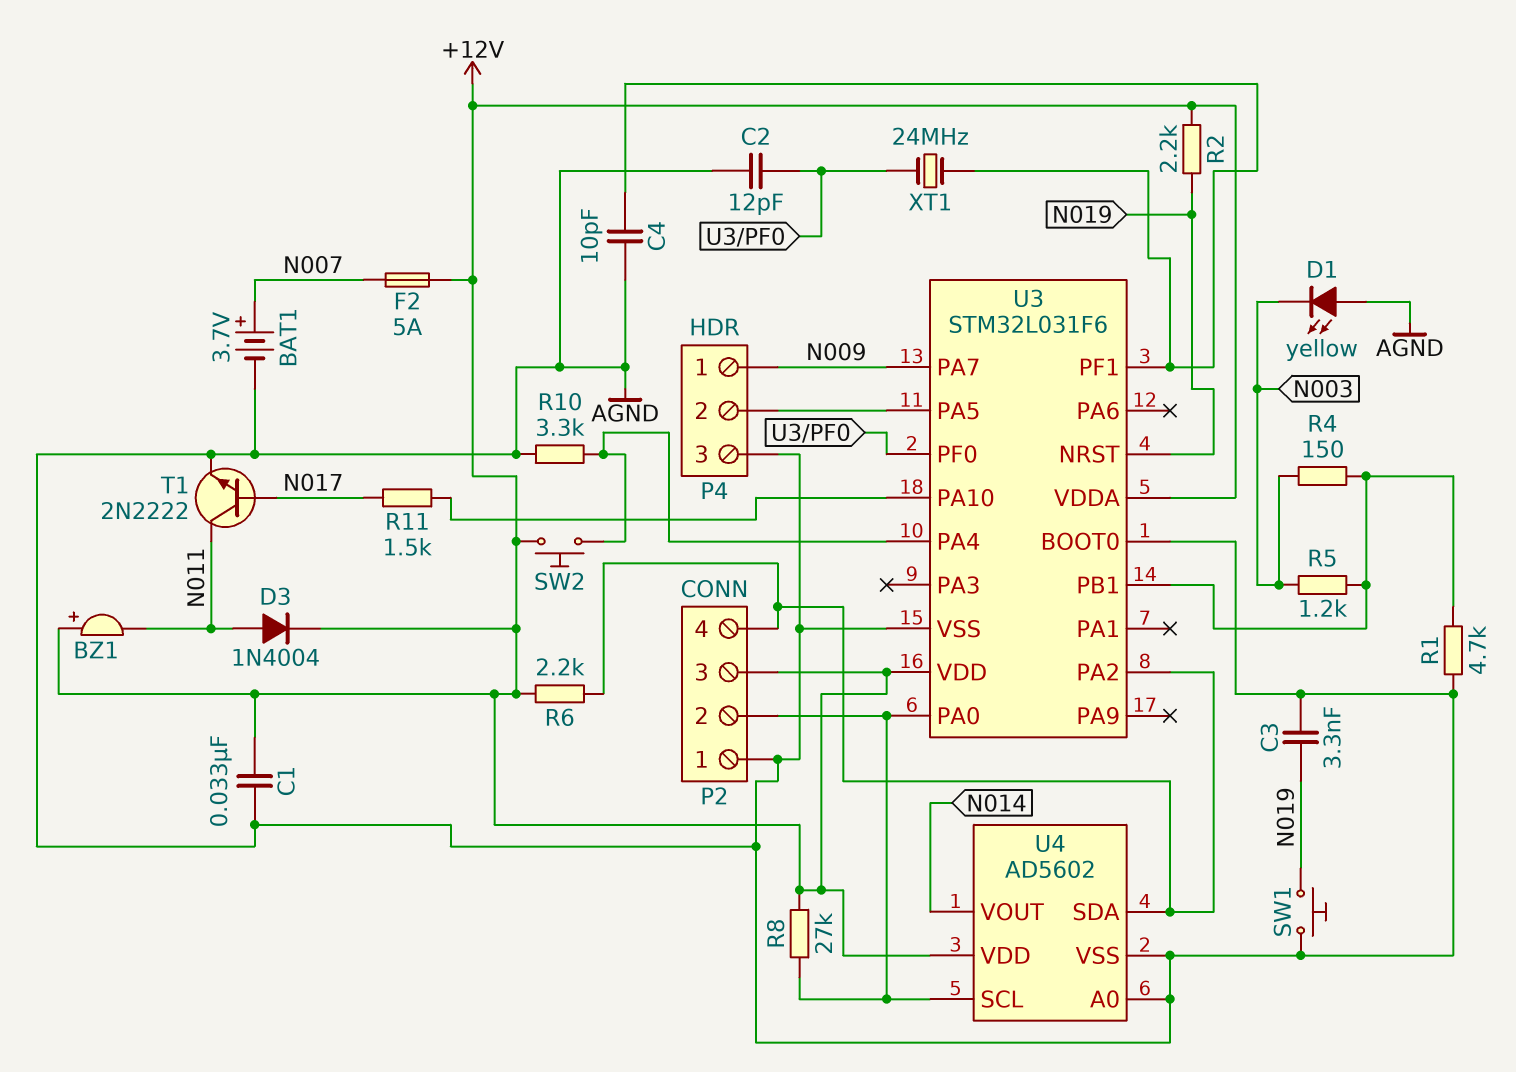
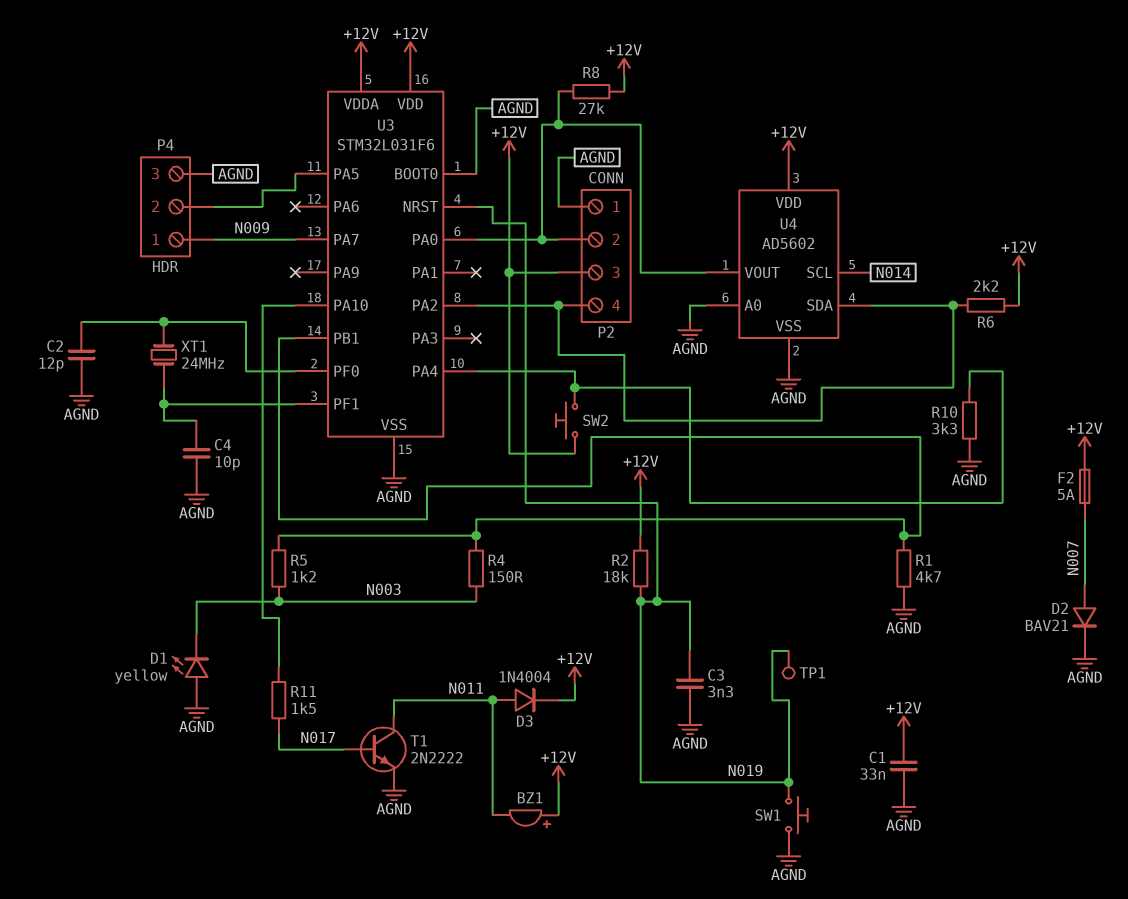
BAT1: 3.7V (plus N007, minus AGND) -> none
D2: none -> diode BAV21 (A N007, K AGND)
R2: 2.2k (+12V, N019) -> 18k (+12V, N019)
TP1: none -> test point (N019)
U4 pin SCL: P2/2 -> N014
U4 pin VOUT: N014 -> P2/2

